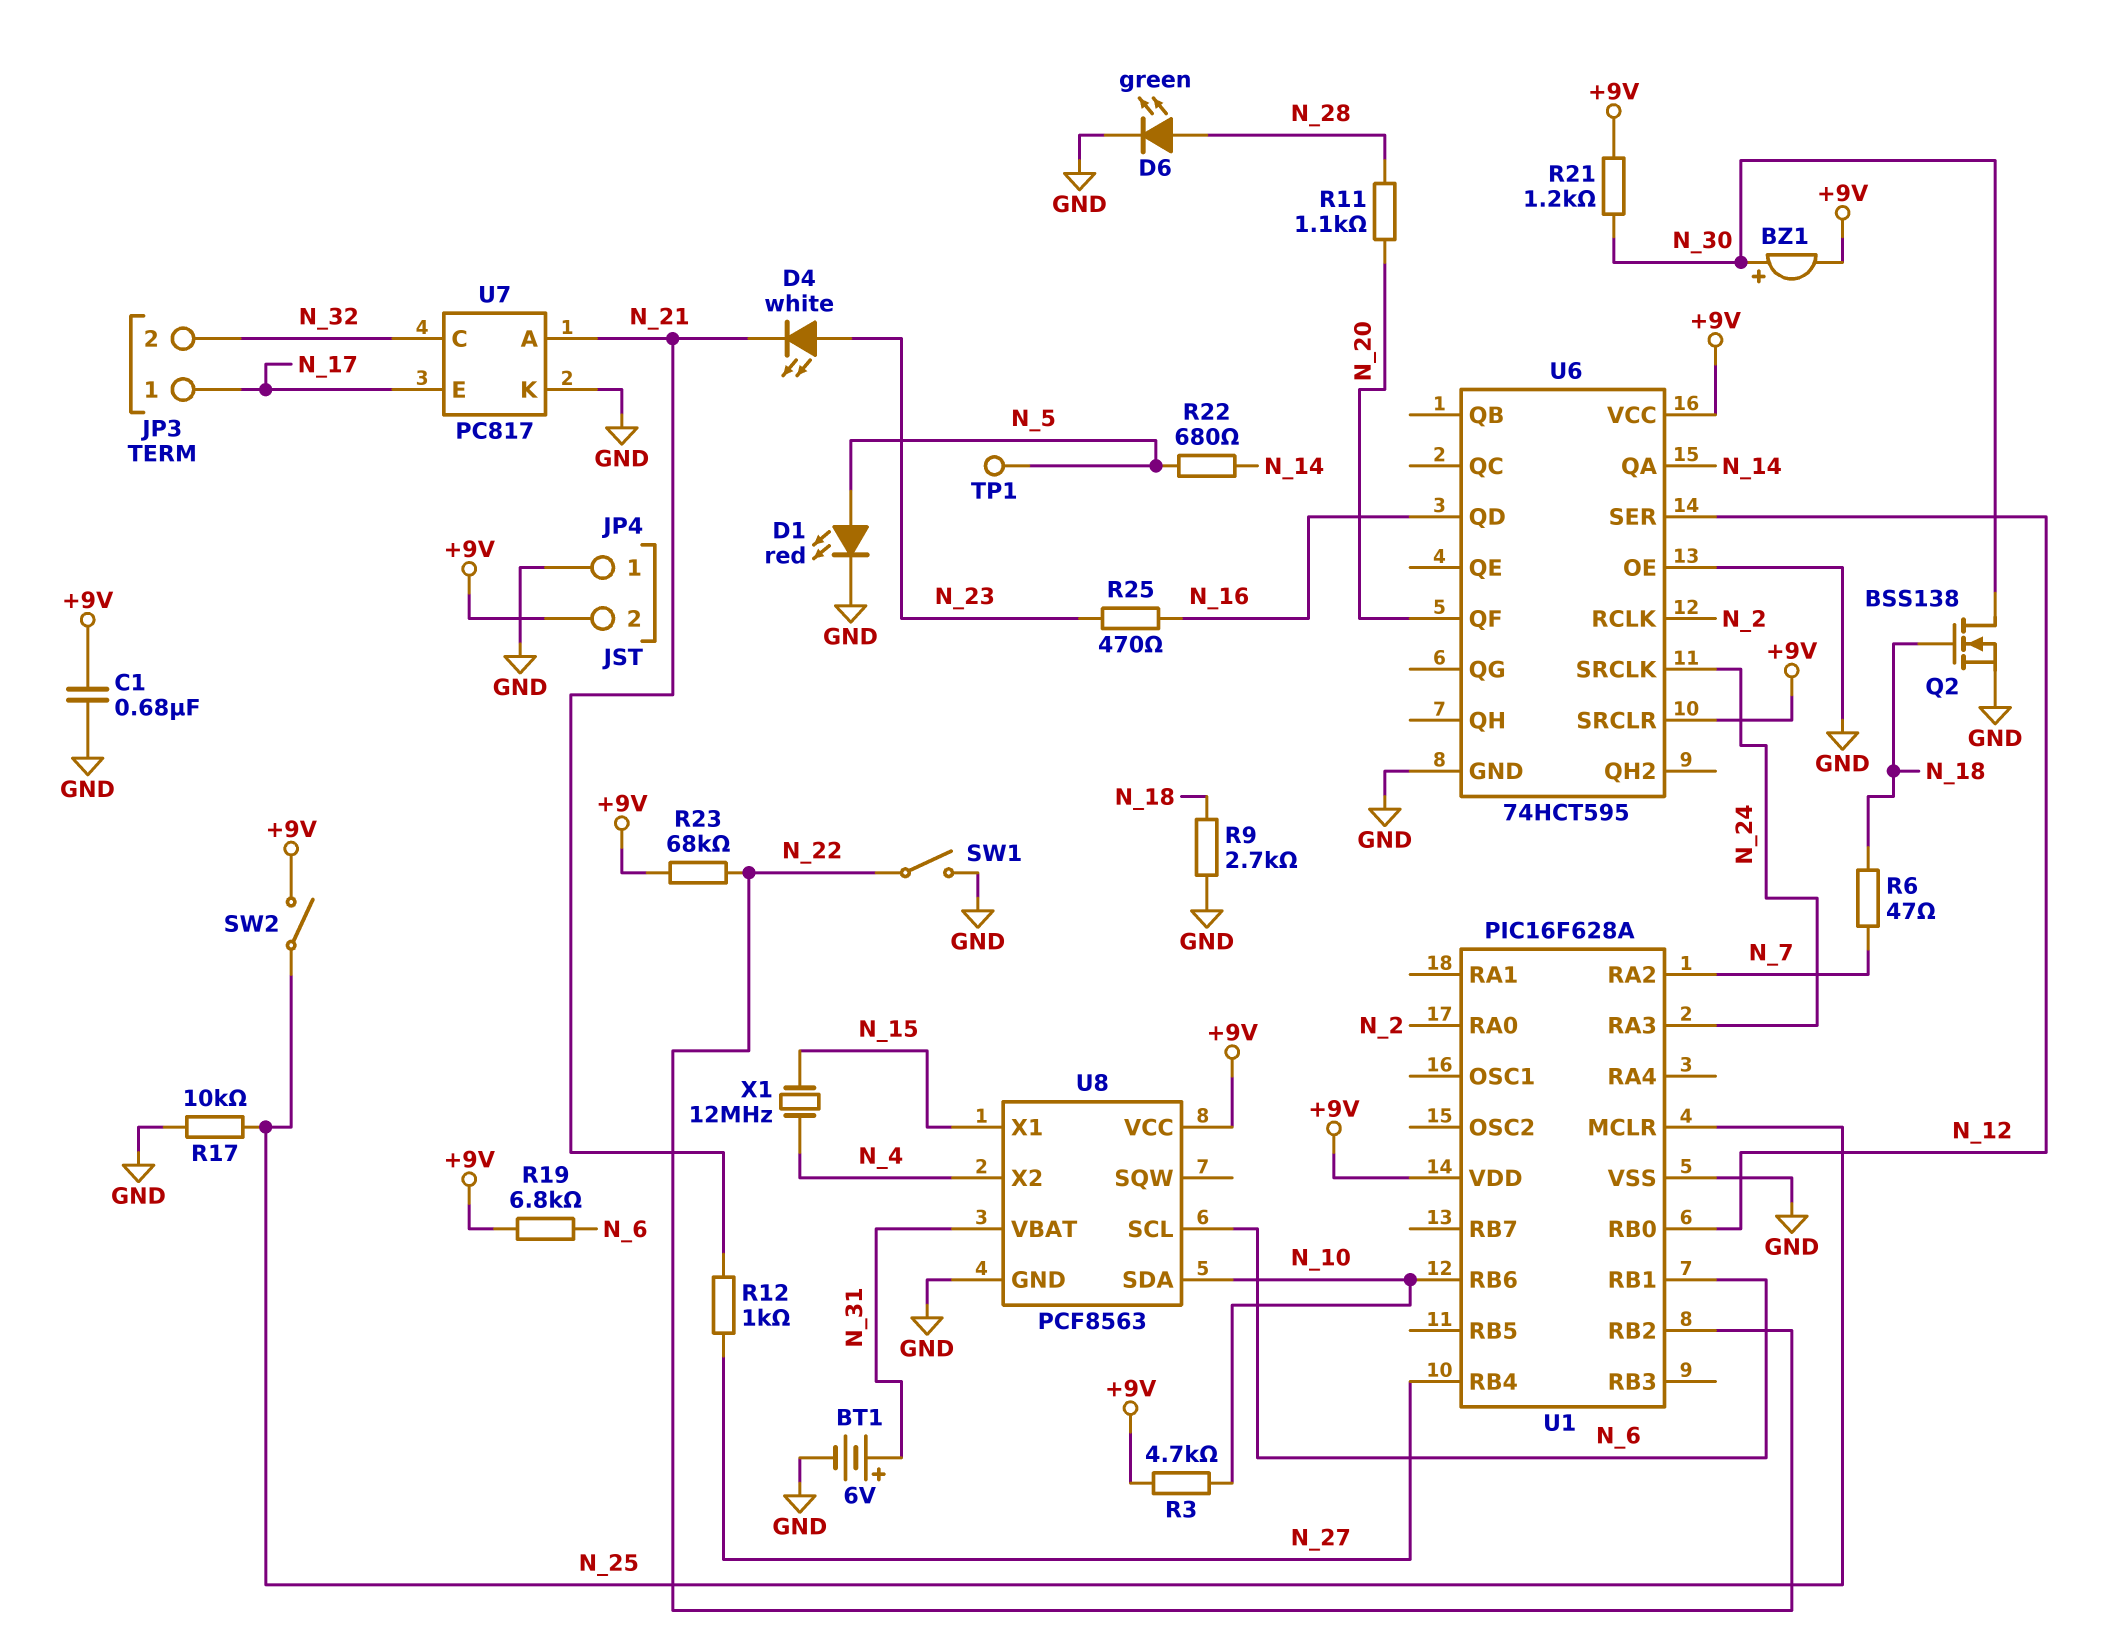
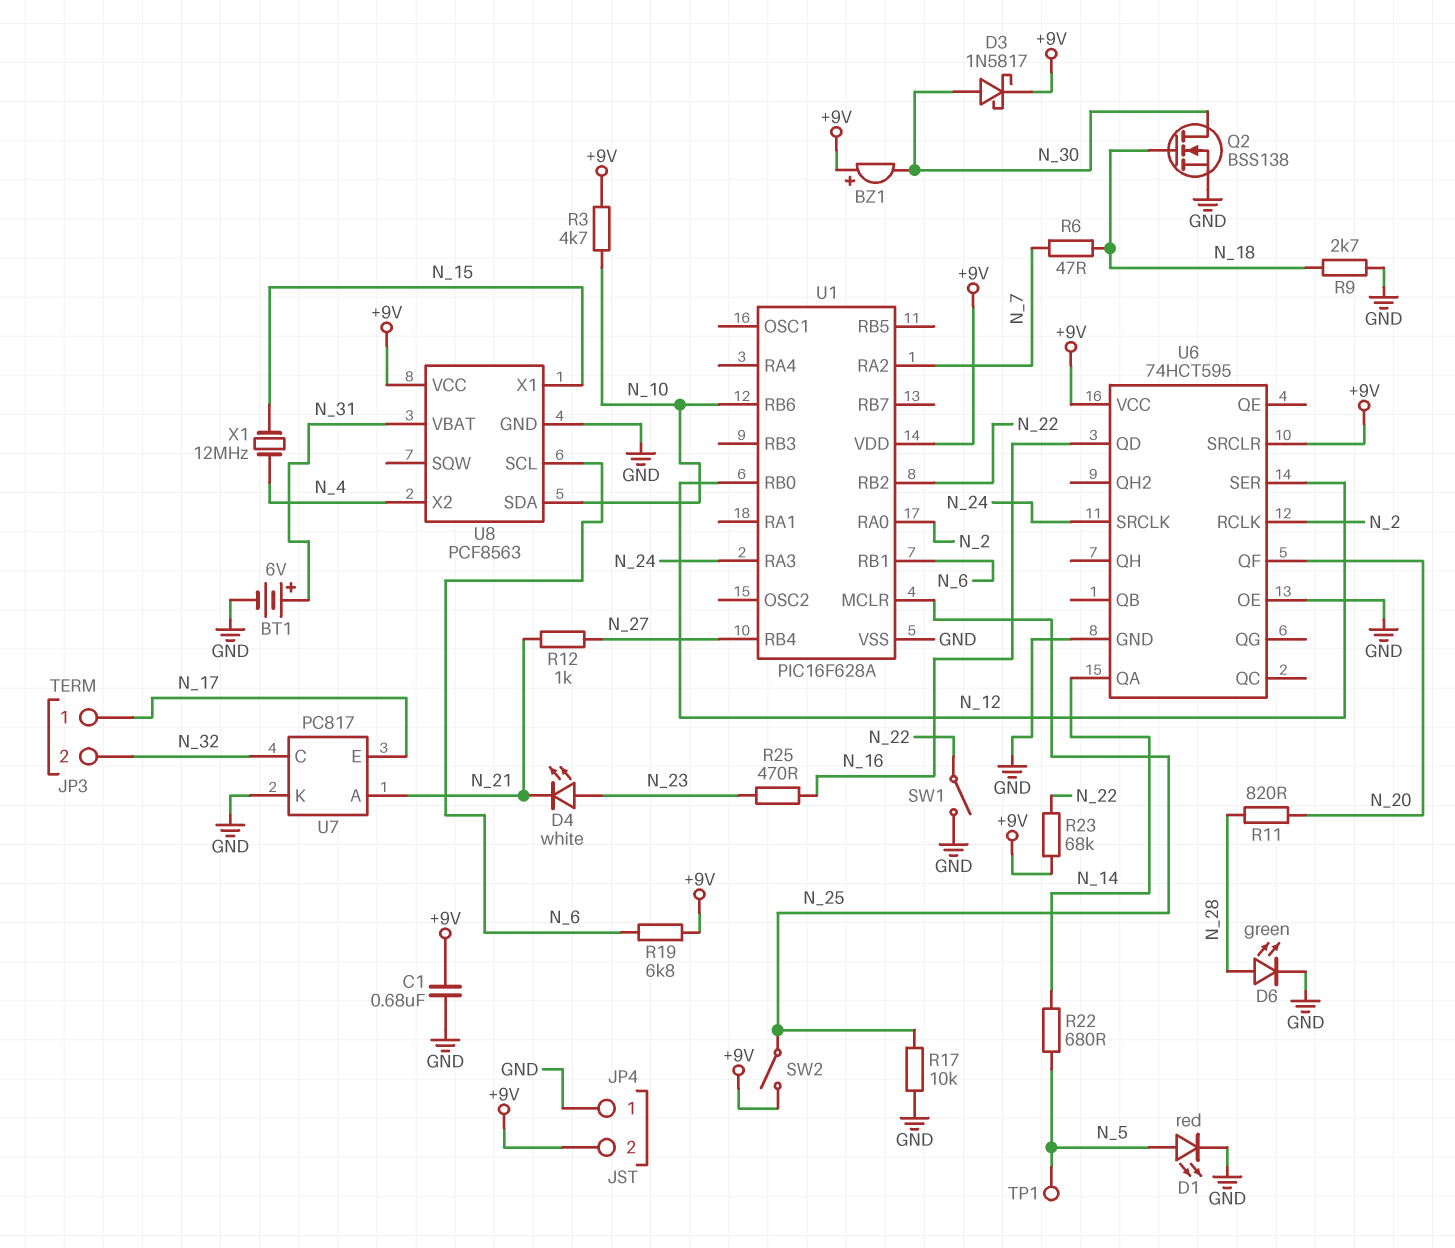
BZ1: buzzer (plus N_30, minus +9V) -> buzzer (plus +9V, minus N_30)
D3: none -> schottky 1N5817 (A N_30, K +9V)
R11: 1.1k (N_20, N_28) -> 820 (N_20, N_28)
R21: 1.2k (+9V, N_30) -> none

